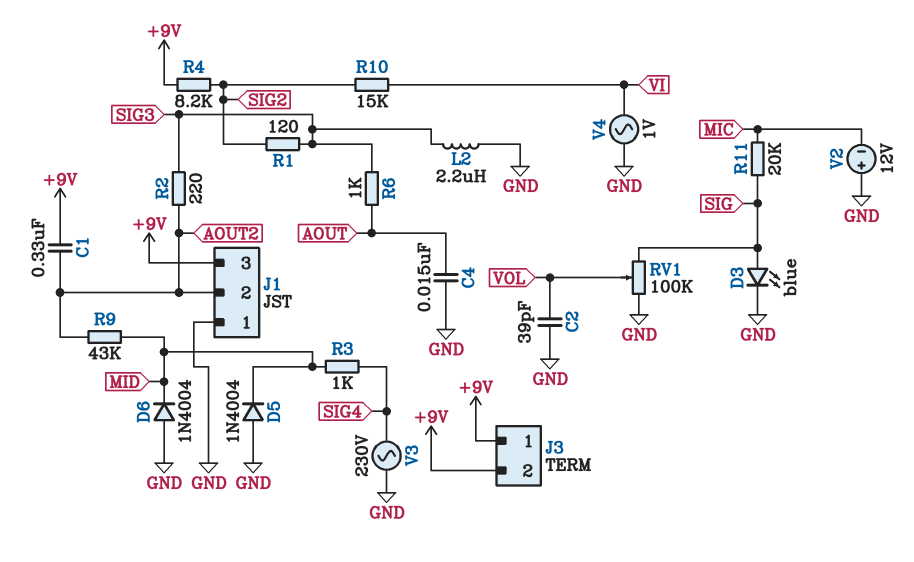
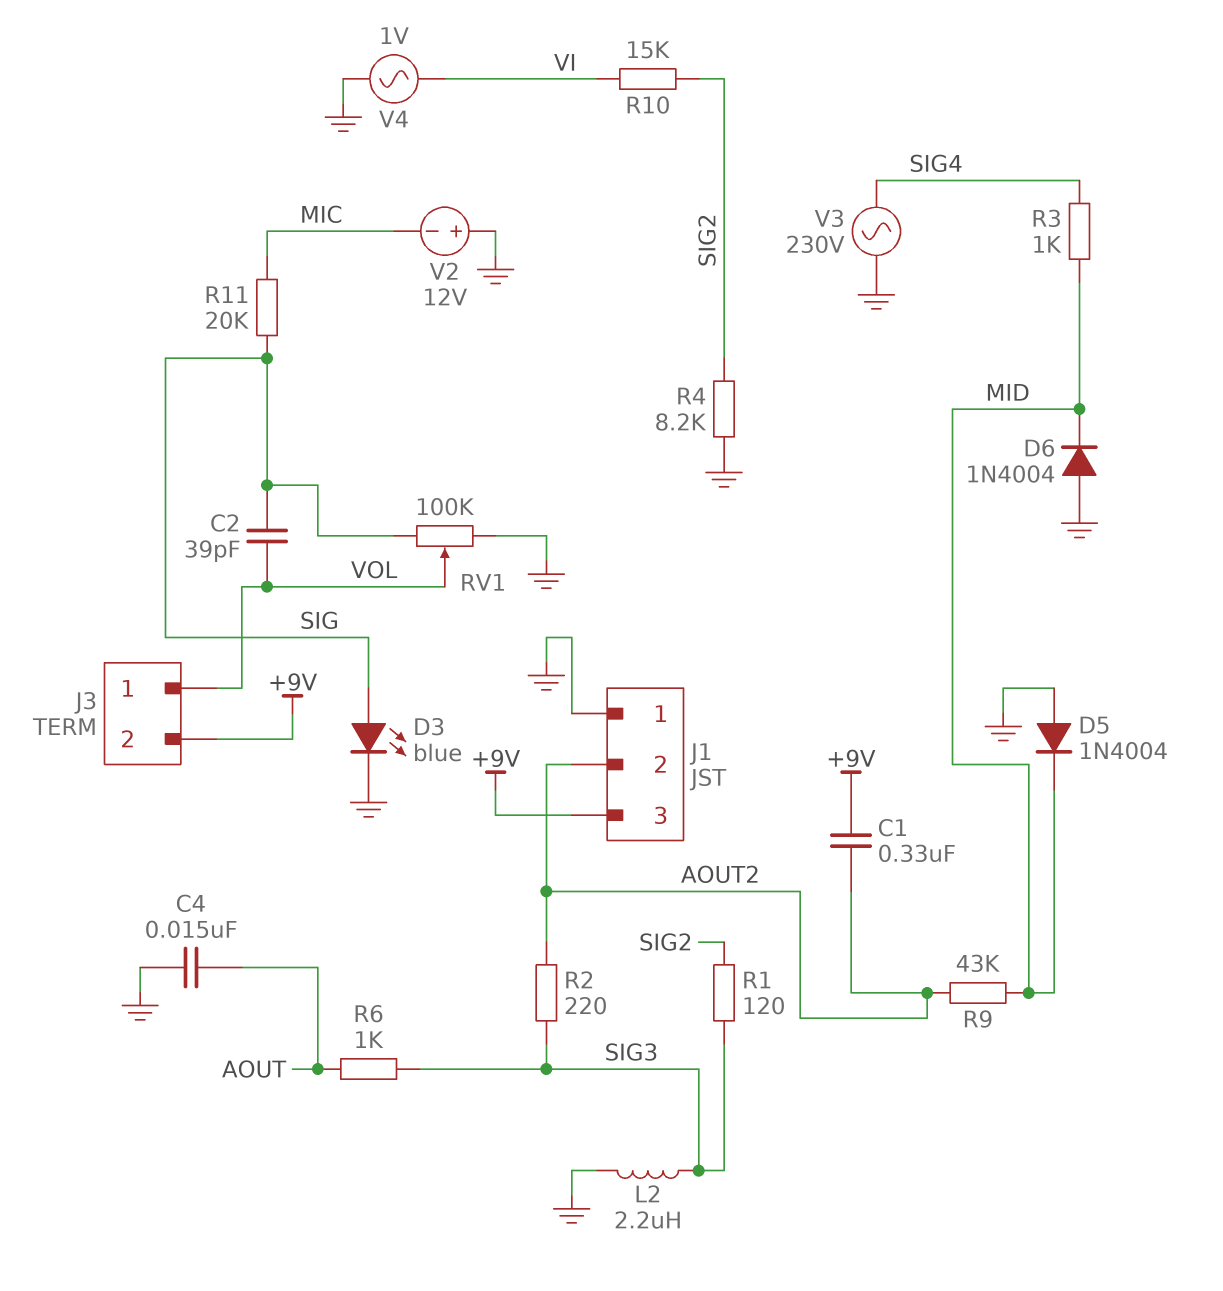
C2: 39pF (GND, VOL) -> 39pF (SIG, VOL)
J3 pin 1: +9V -> VOL
R4: 8.2k (+9V, SIG2) -> 8.2k (GND, SIG2)

